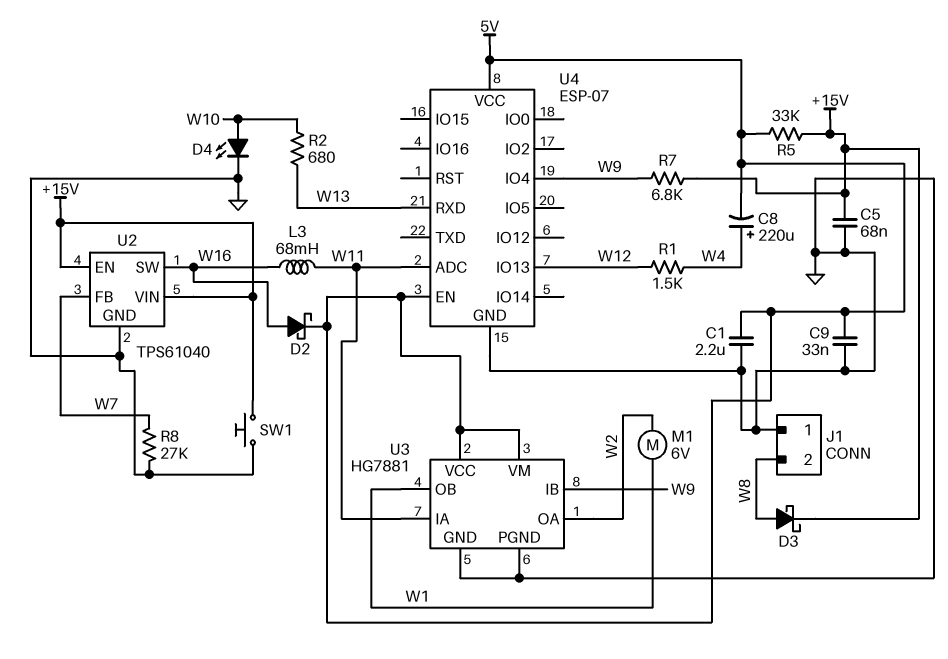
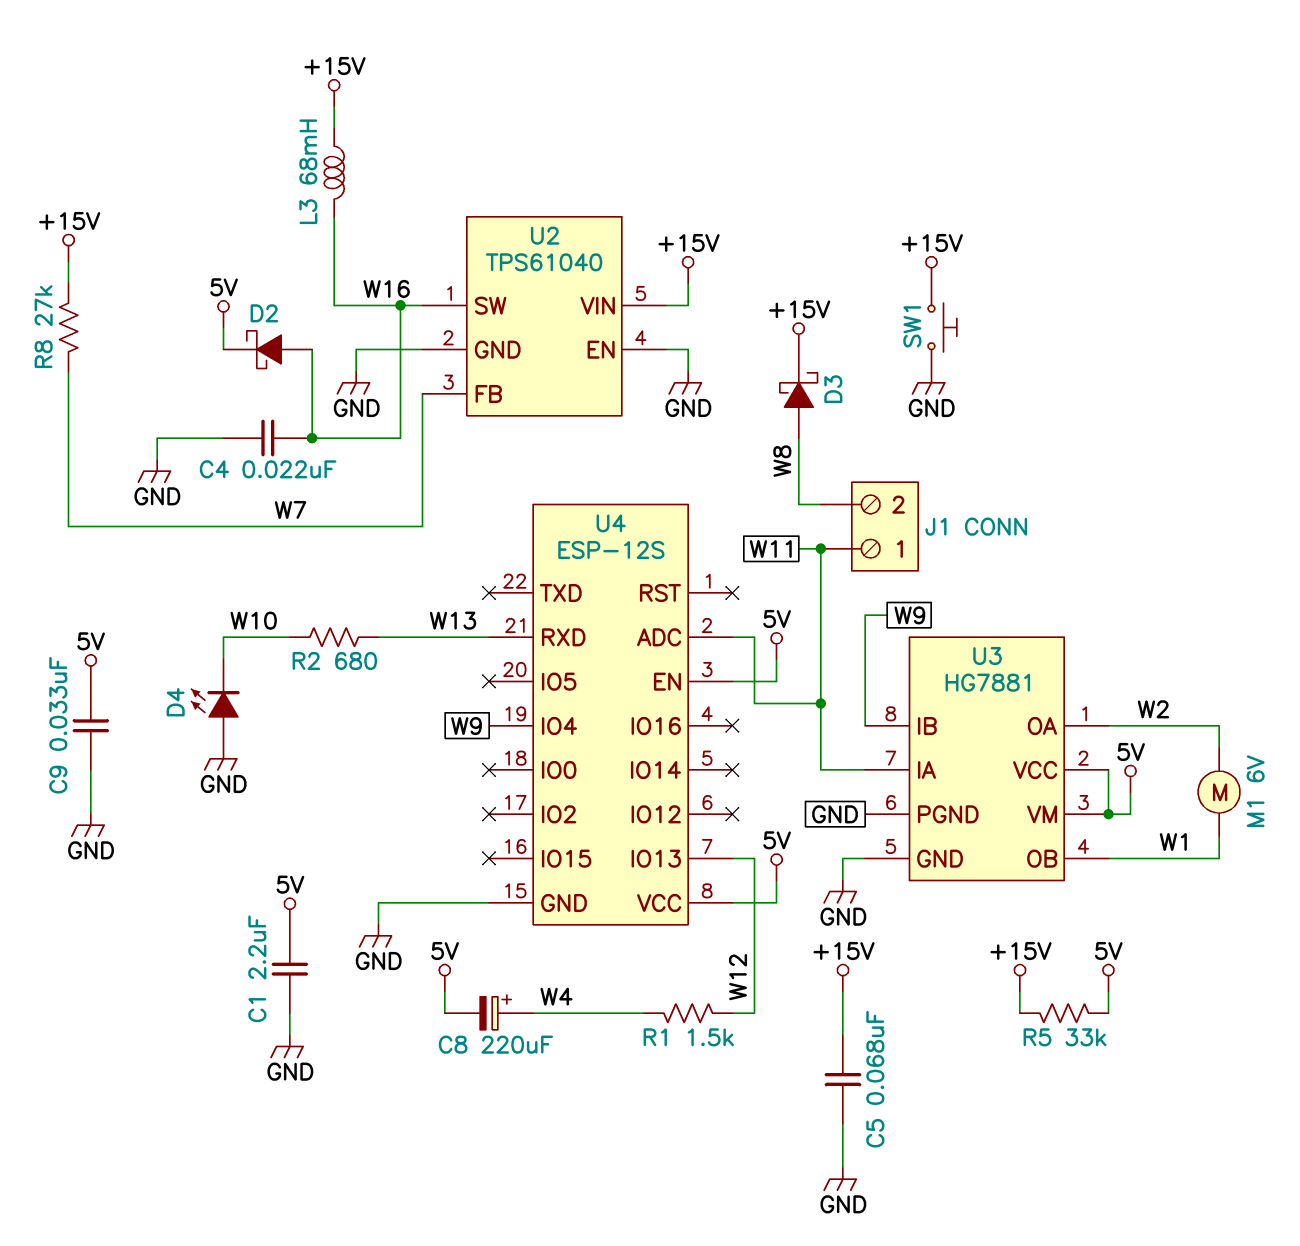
C4: none -> 22nF (GND, W16)
D4: LED (A W10, K GND) -> LED (A GND, K W10)
J1 pin 1: GND -> W11
L3: 68mH (W11, W16) -> 68mH (+15V, W16)
R7: 6.8k (+15V, W9) -> none
R8: 27k (GND, W7) -> 27k (+15V, W7)
U2 pin EN: +15V -> GND
U4: ESP-07 -> ESP-12S

